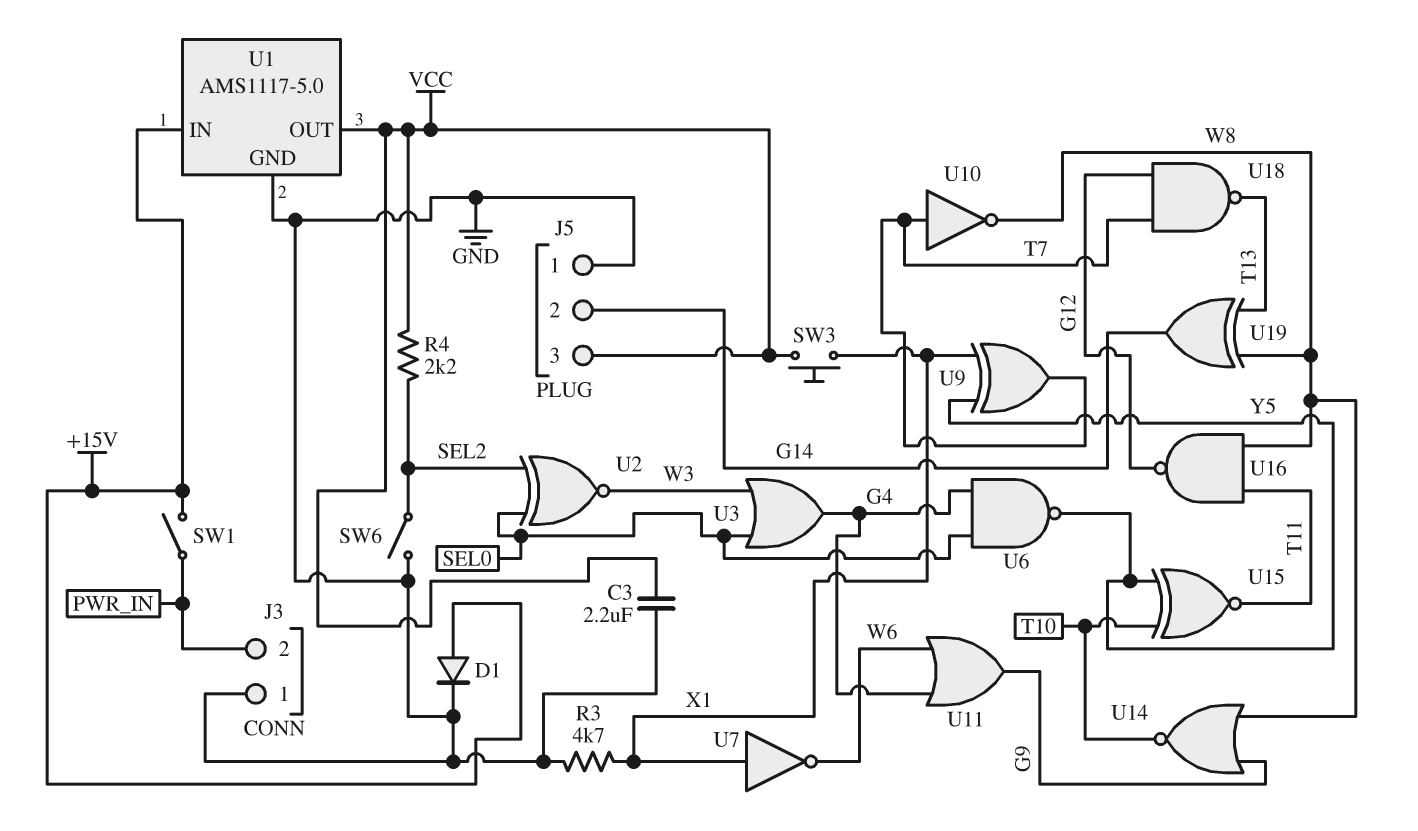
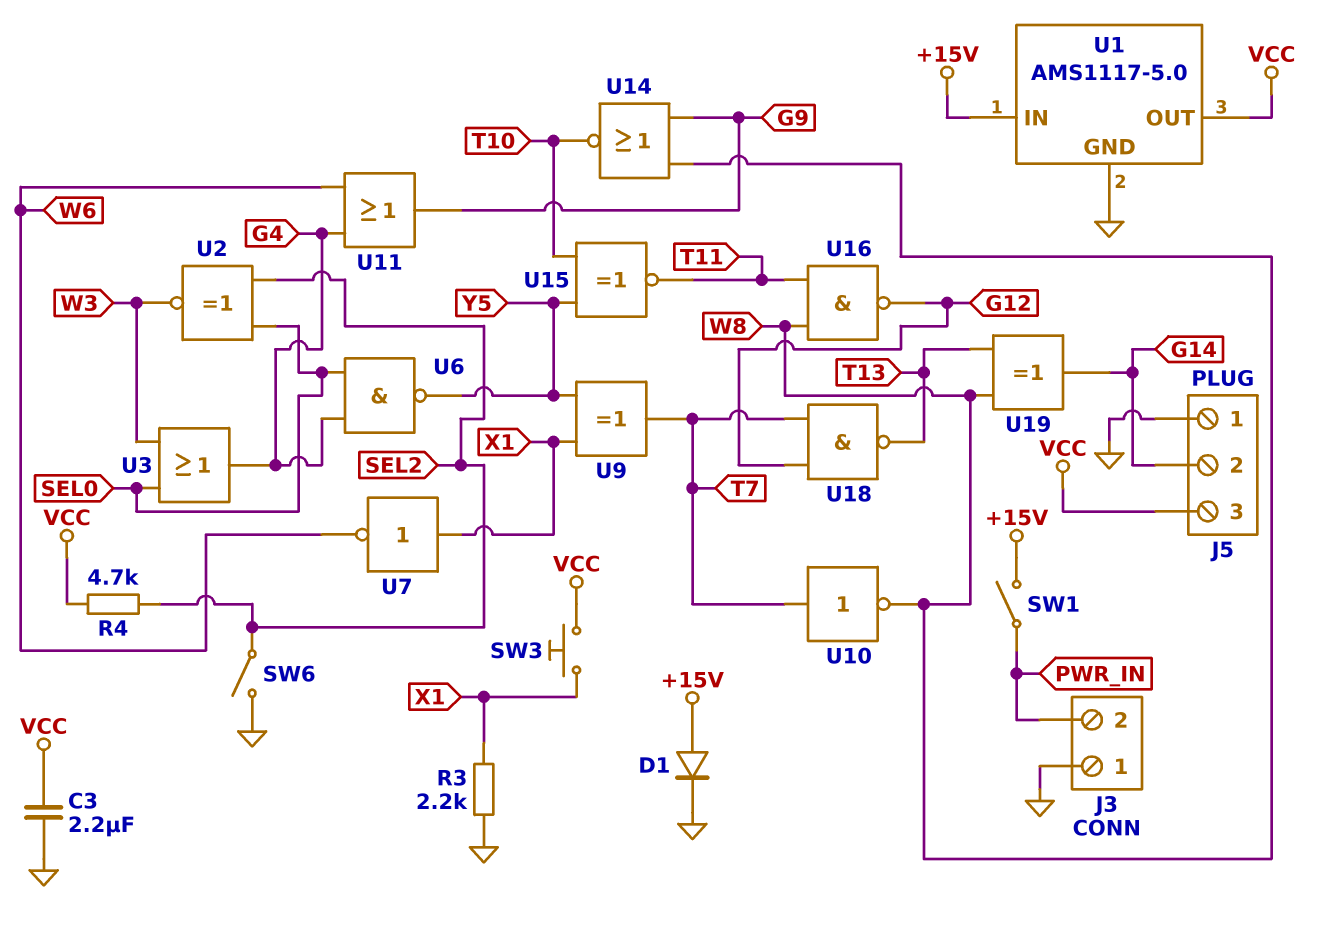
R3: 4.7k (GND, X1) -> 2.2k (GND, X1)
R4: 2.2k (SEL2, VCC) -> 4.7k (SEL2, VCC)

